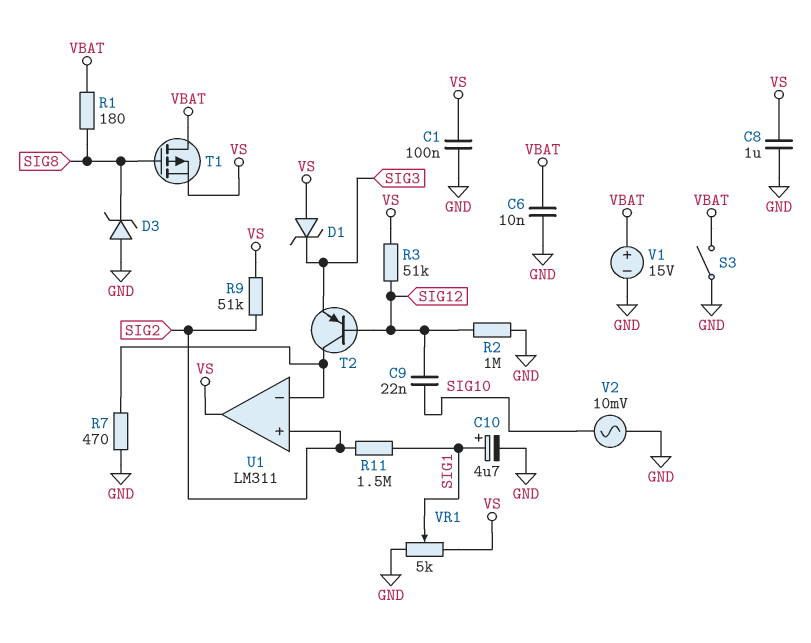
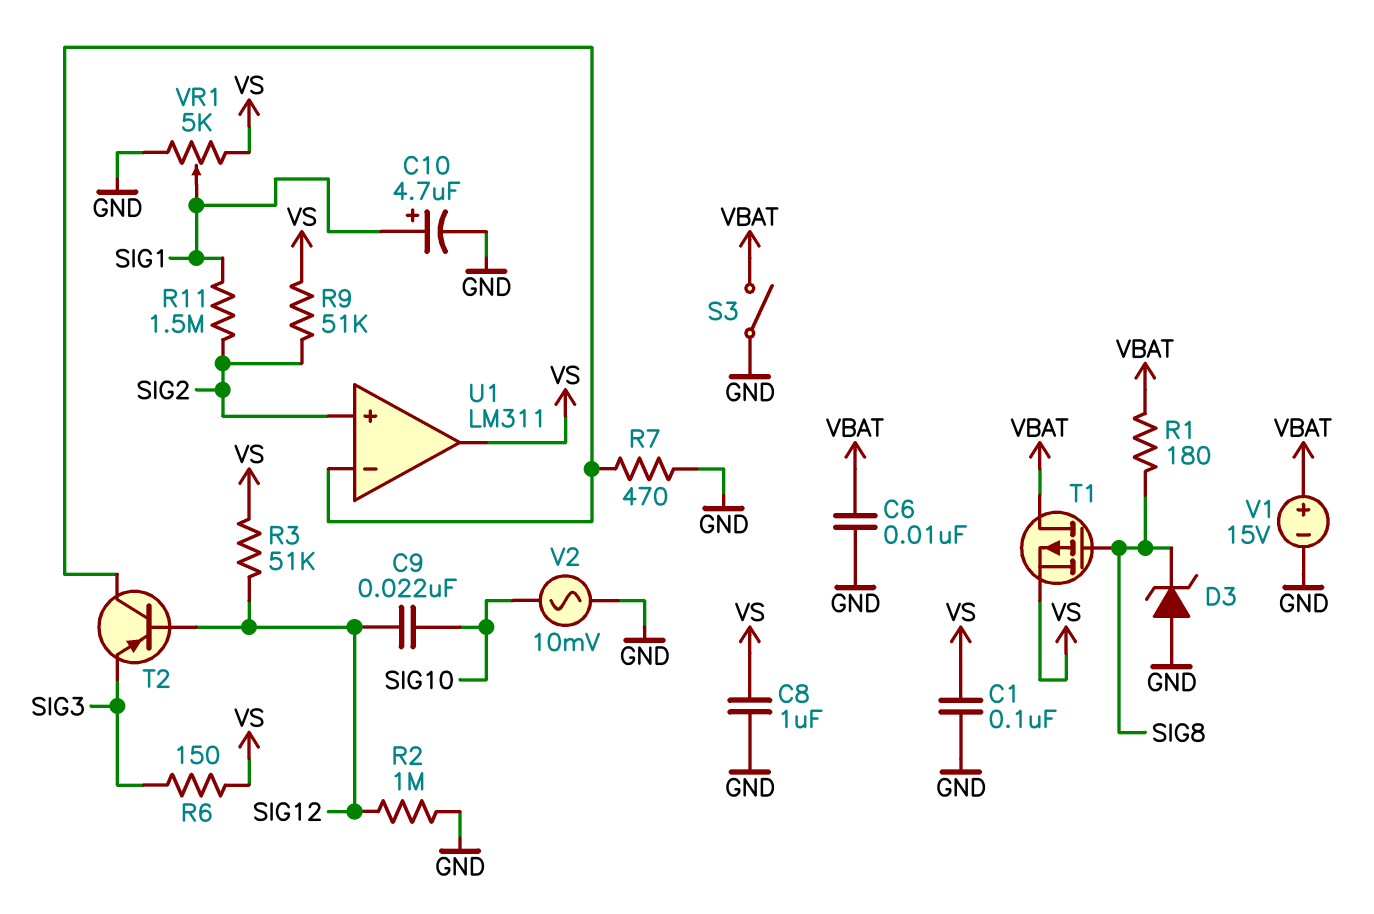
D1: zener (A VS, K SIG3) -> none
R6: none -> 150 (SIG3, VS)

